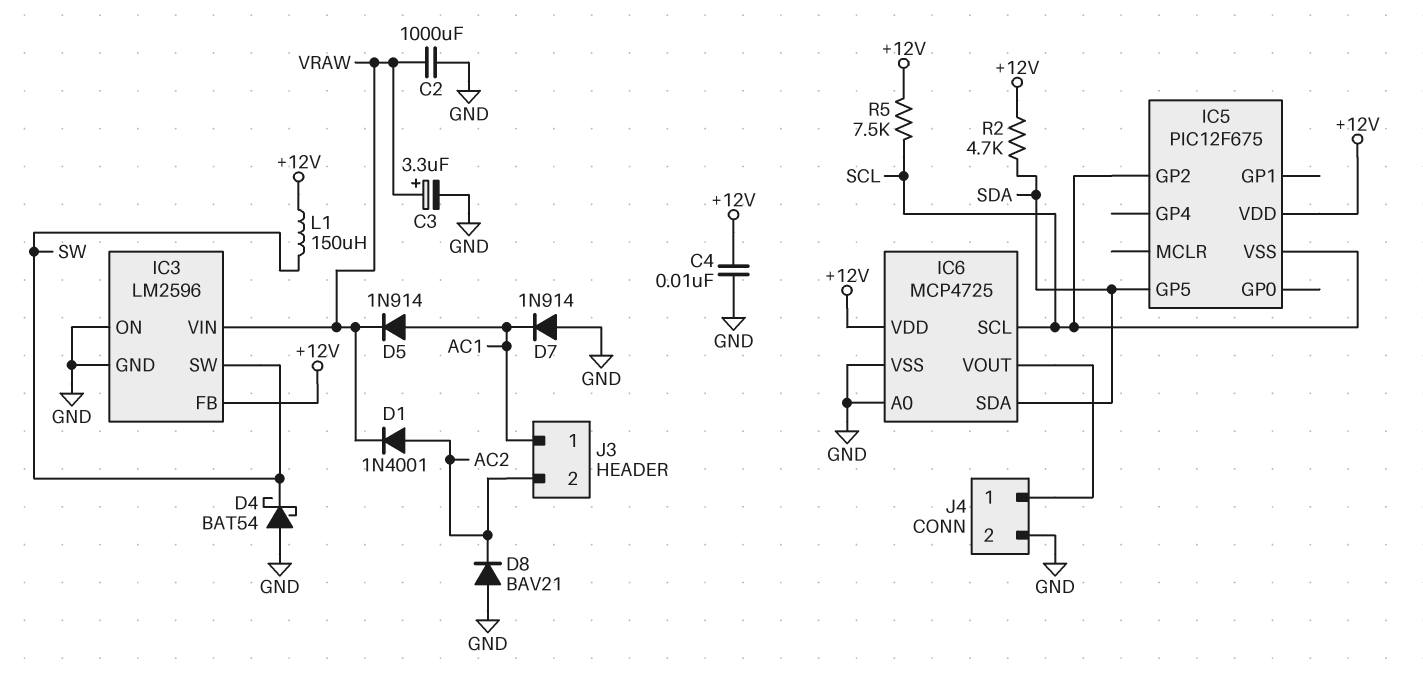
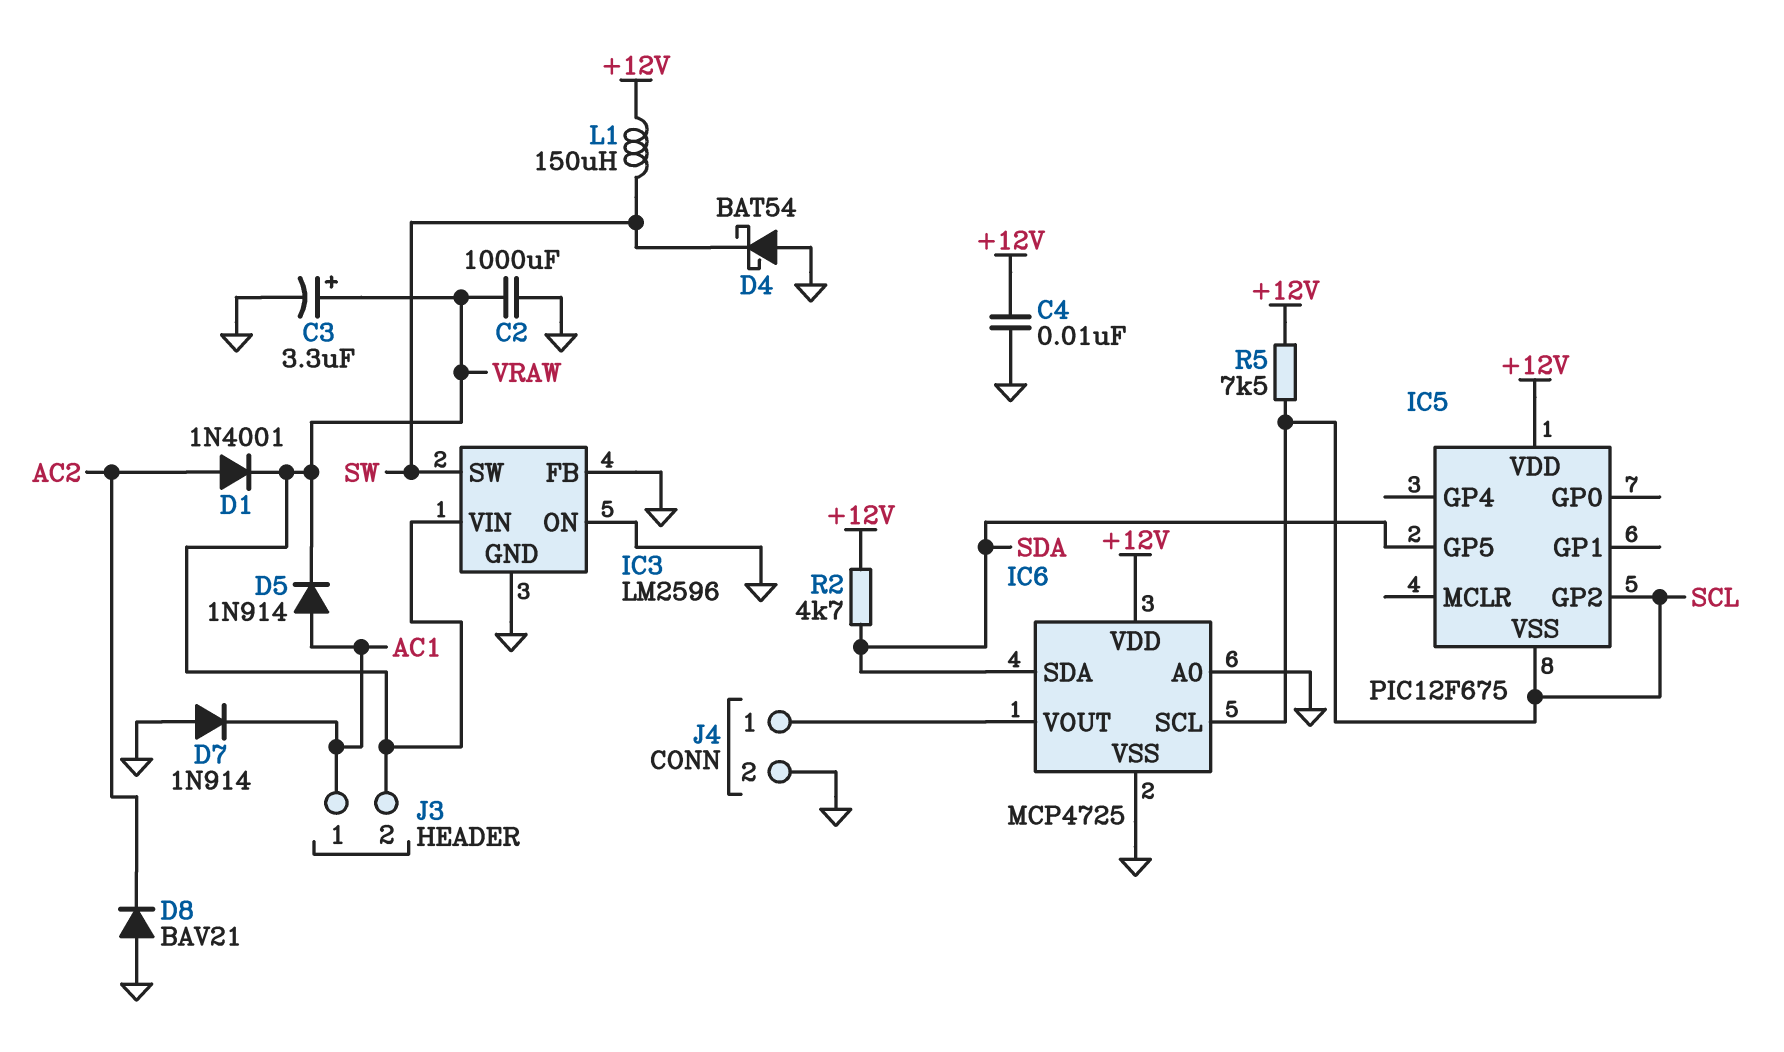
IC3 pin FB: +12V -> GND
J3 pin 2: AC2 -> VRAW

